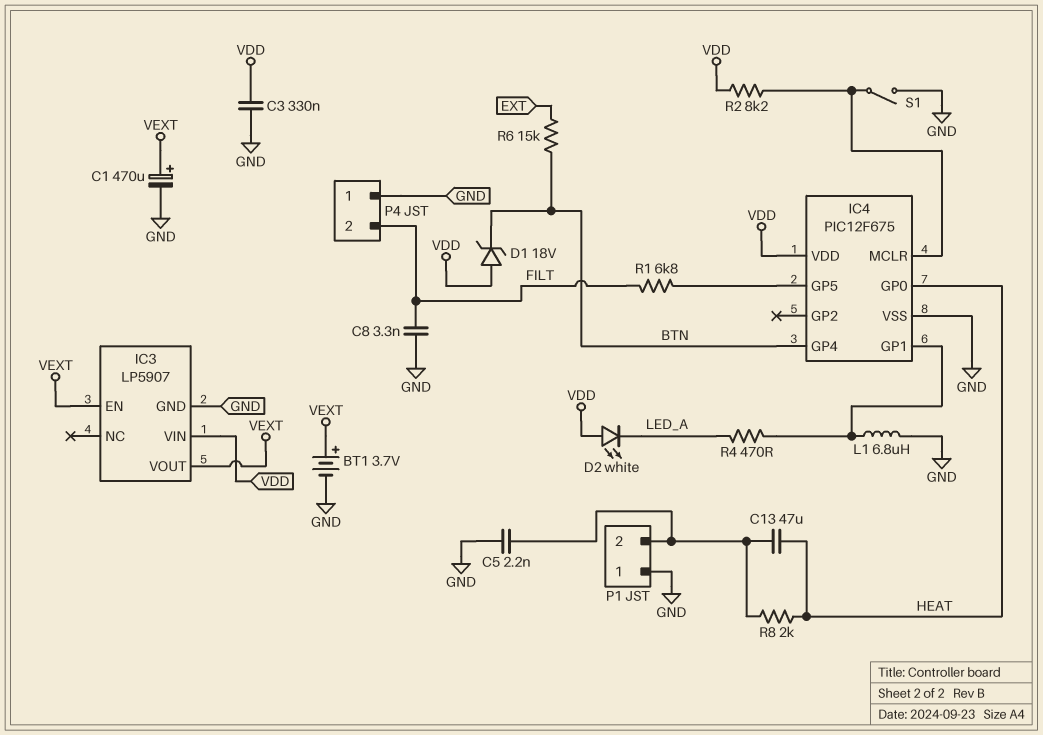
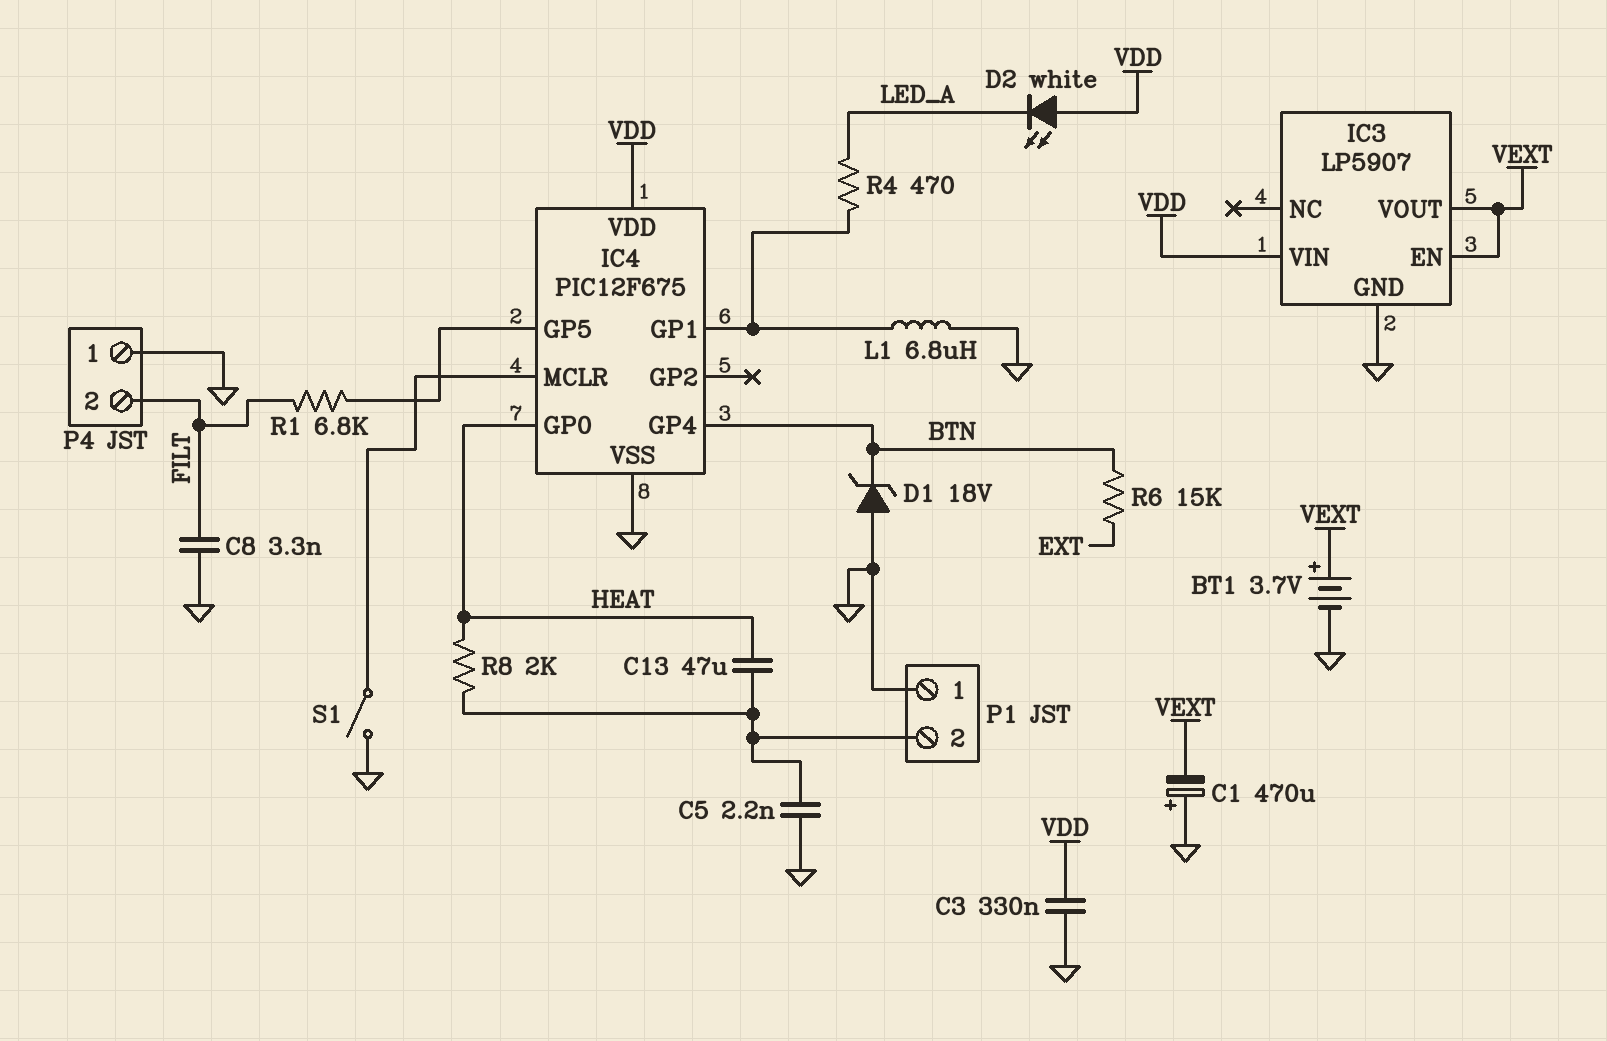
C1: 470uF (plus VEXT, minus GND) -> 470uF (plus GND, minus VEXT)
D1: zener 18V (A VDD, K BTN) -> zener 18V (A GND, K BTN)
R2: 8.2k (IC4/MCLR, VDD) -> none

